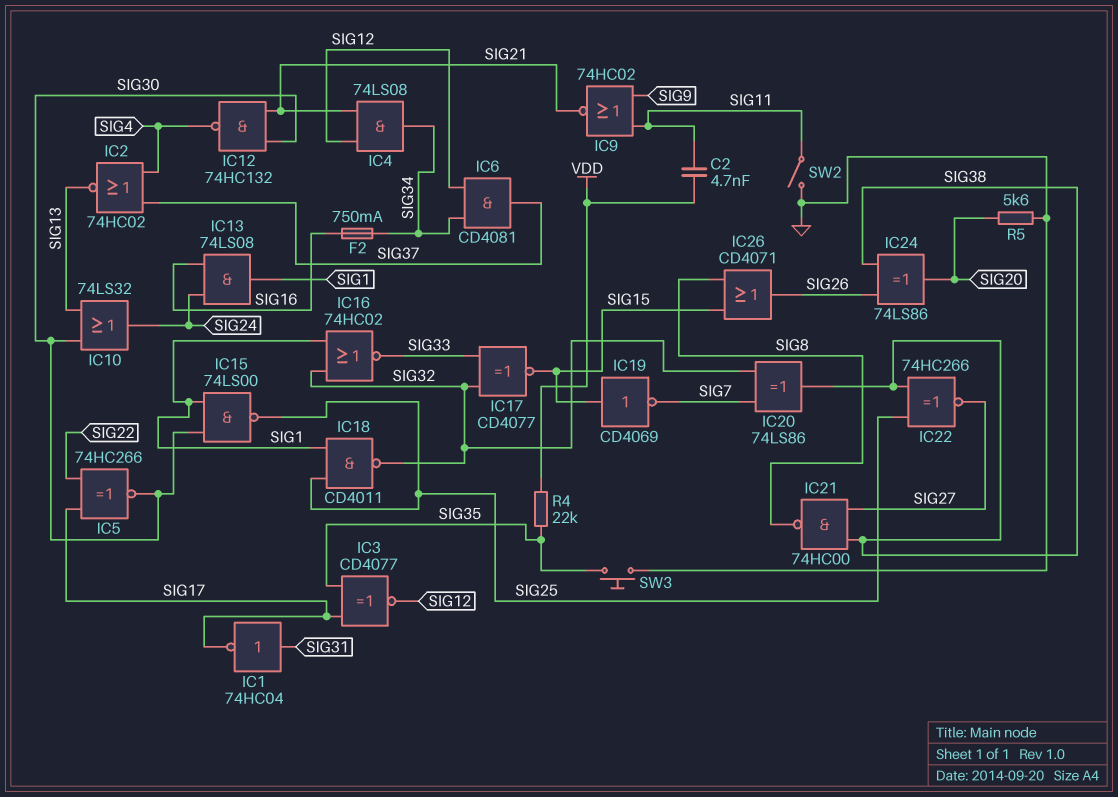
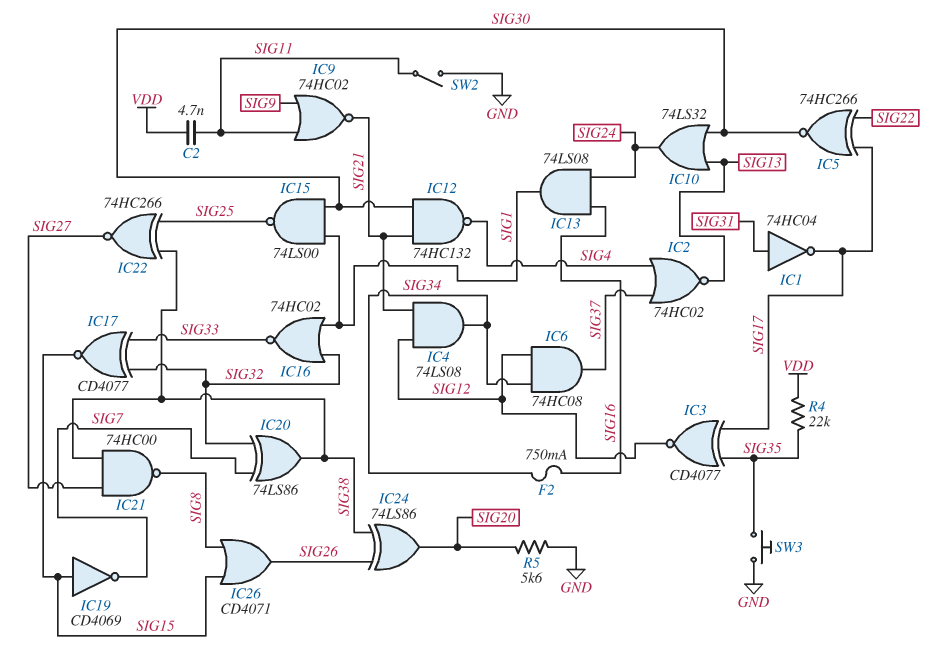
IC6: AND CD4081 (in SIG12, in SIG34, out SIG37) -> AND 74HC08 (in SIG12, in SIG34, out SIG37)
IC18: NAND CD4011 (in SIG1, in SIG25, out SIG32) -> none

